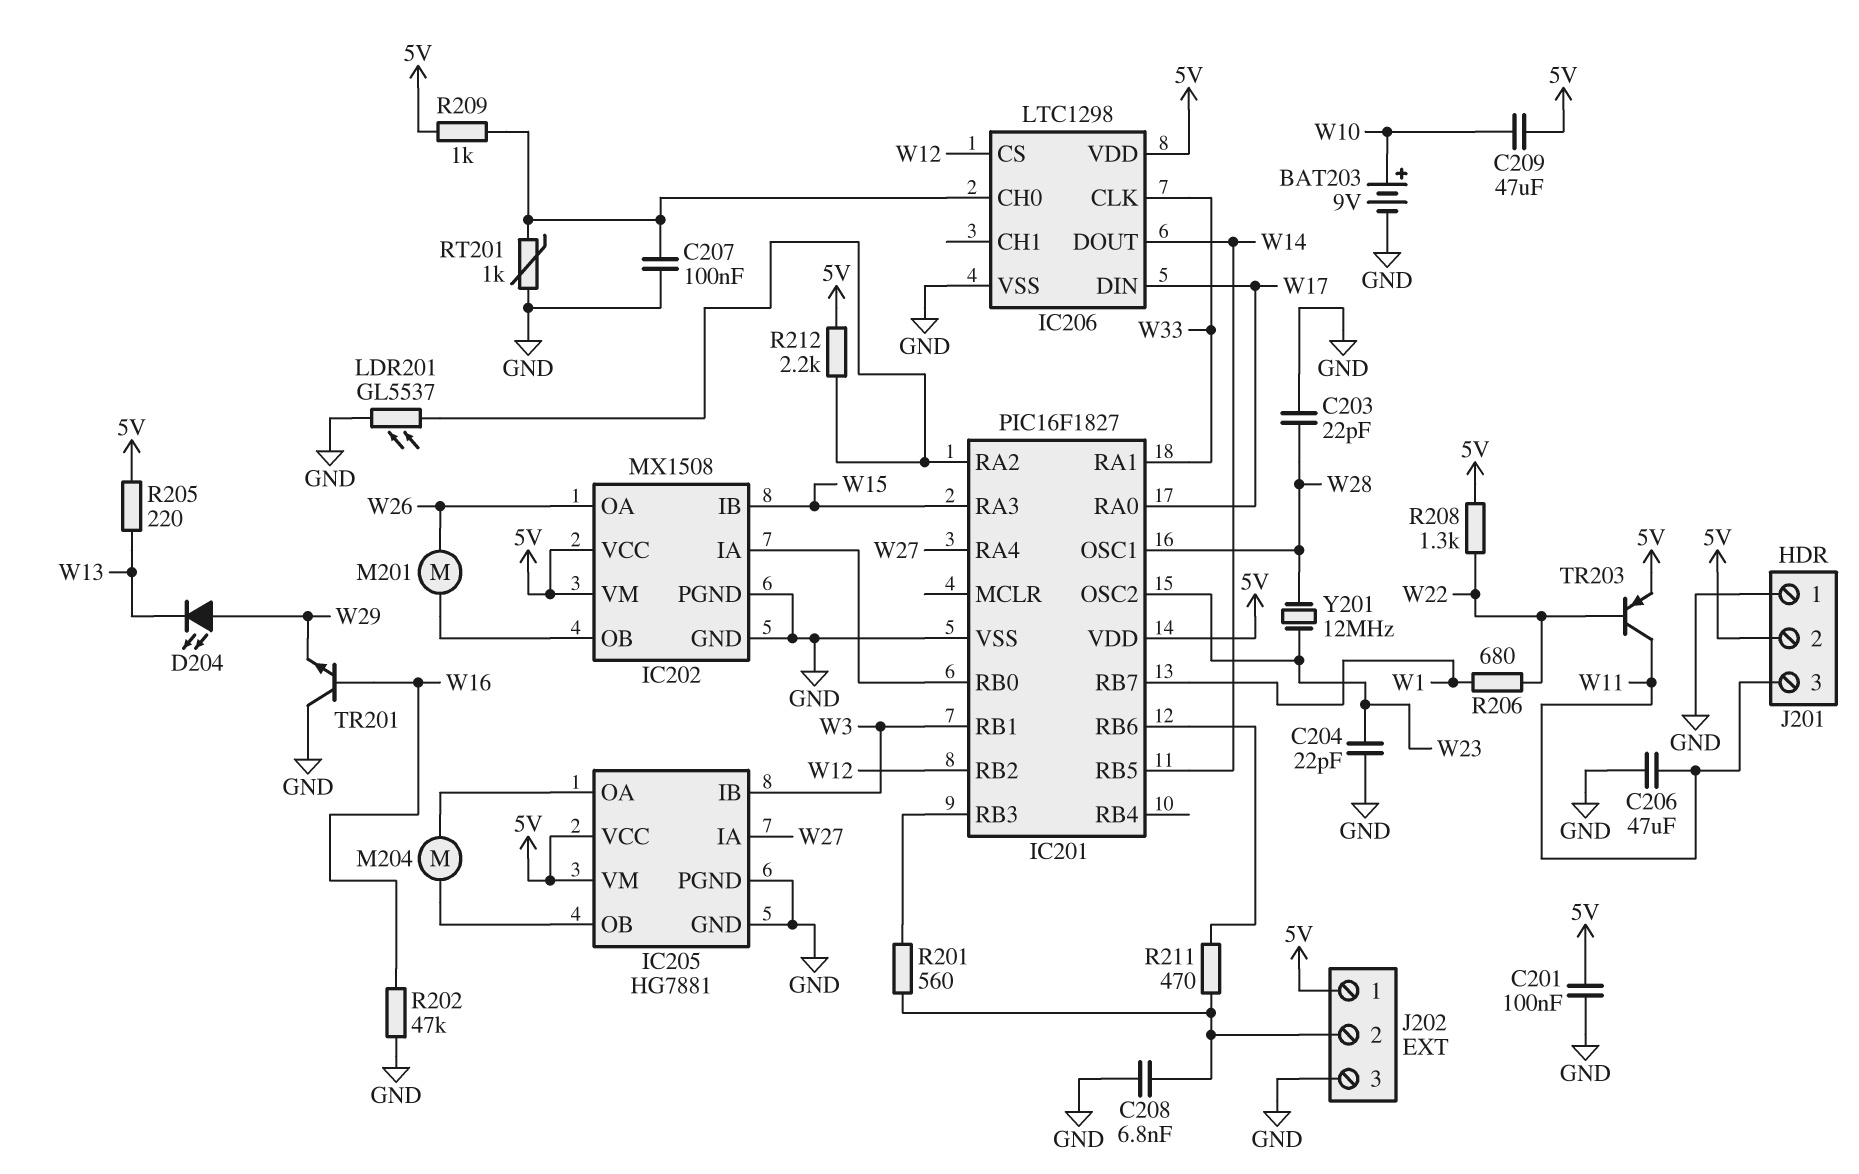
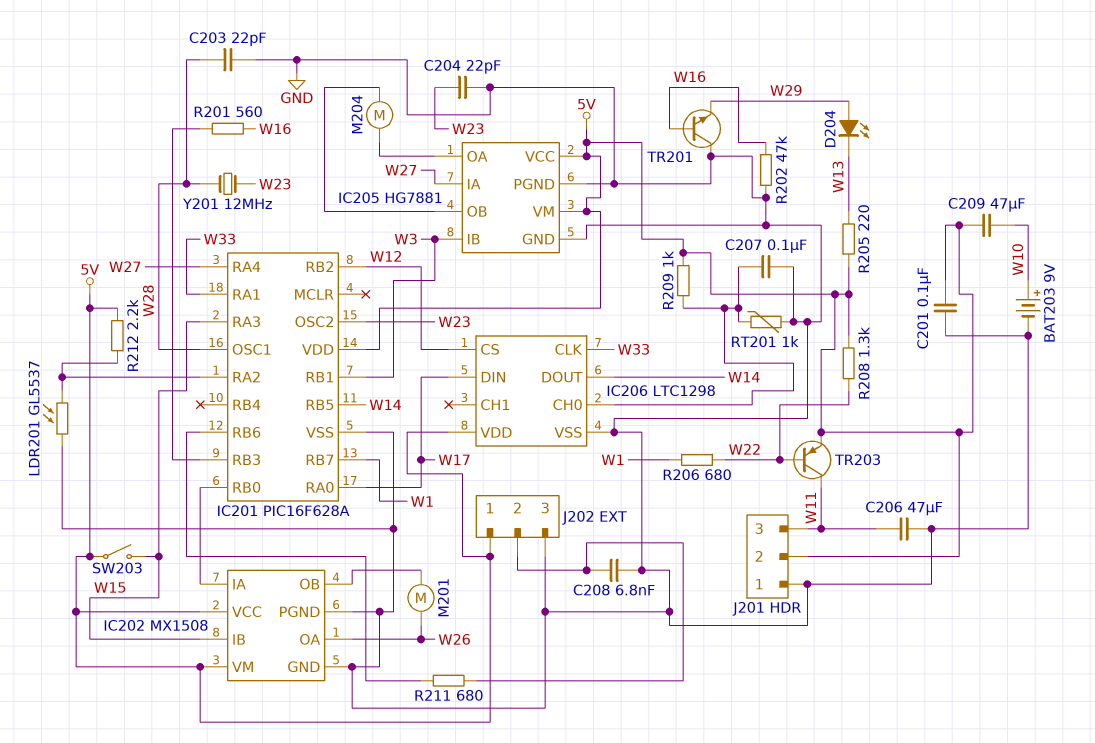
IC201: PIC16F1827 -> PIC16F628A
R201: 560 (IC201/RB3, J202/2) -> 560 (IC201/RB3, W16)
R211: 470 (IC201/RB6, J202/2) -> 680 (IC201/RB6, J202/2)
SW203: none -> switch (5V, W15)

